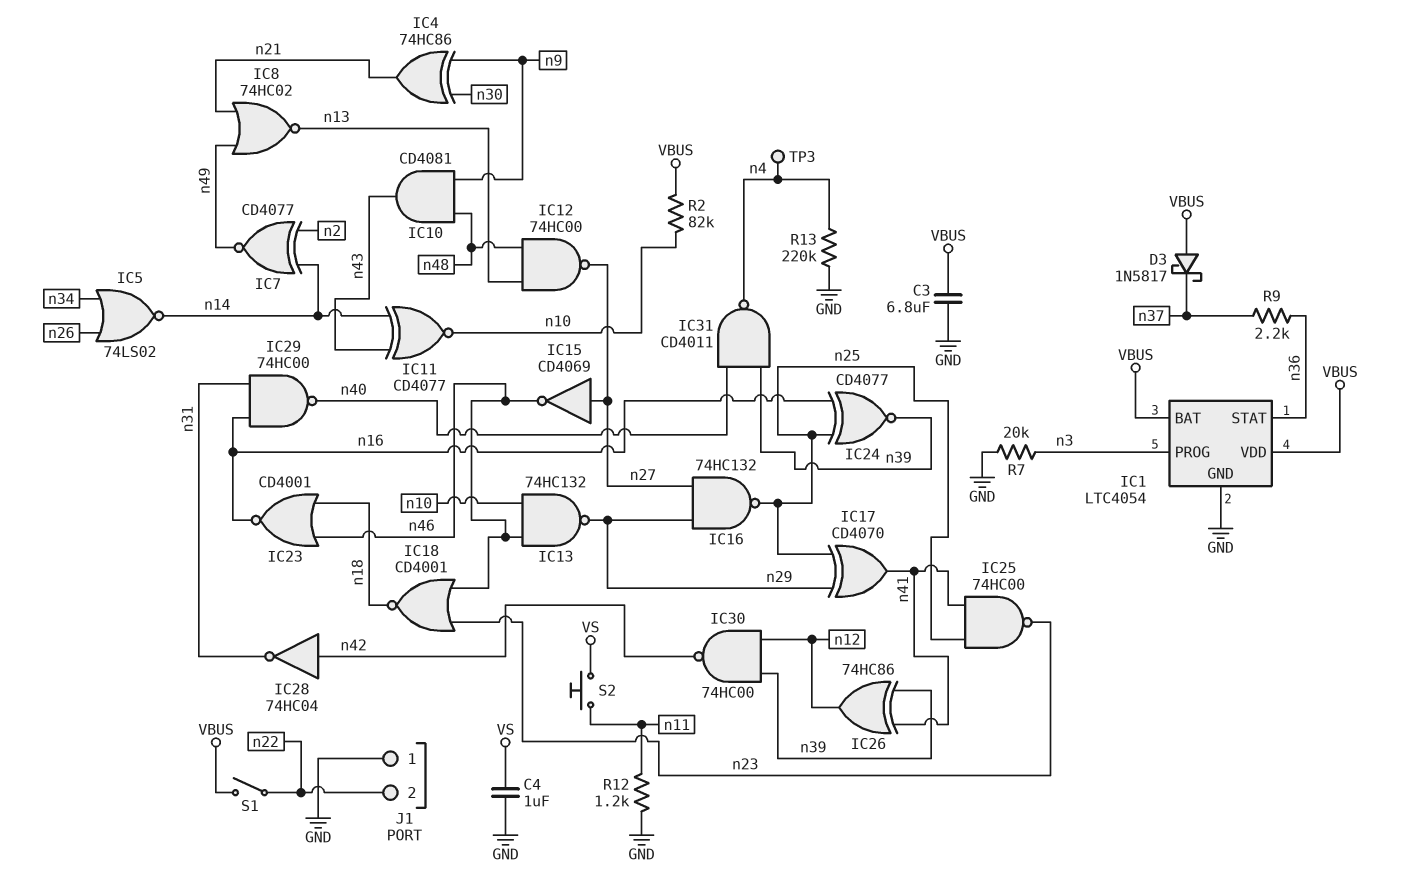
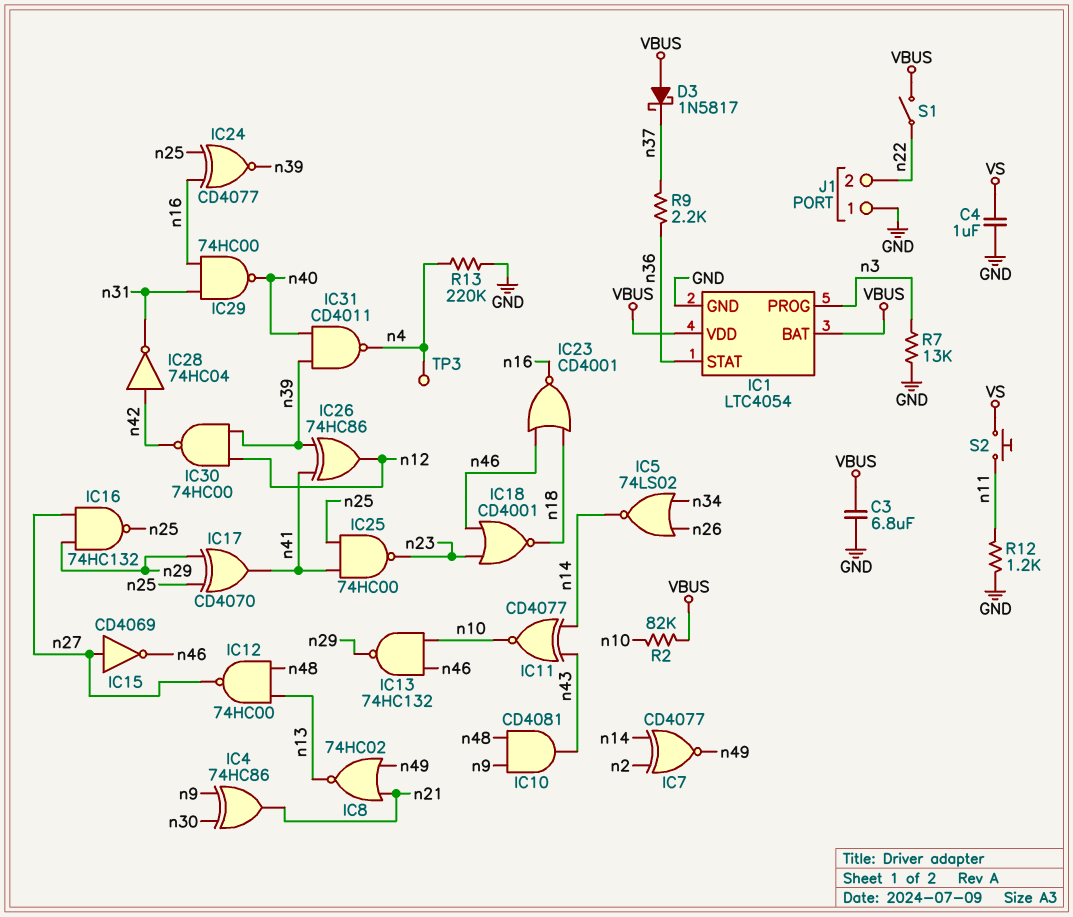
R7: 20k (GND, n3) -> 13k (GND, n3)

